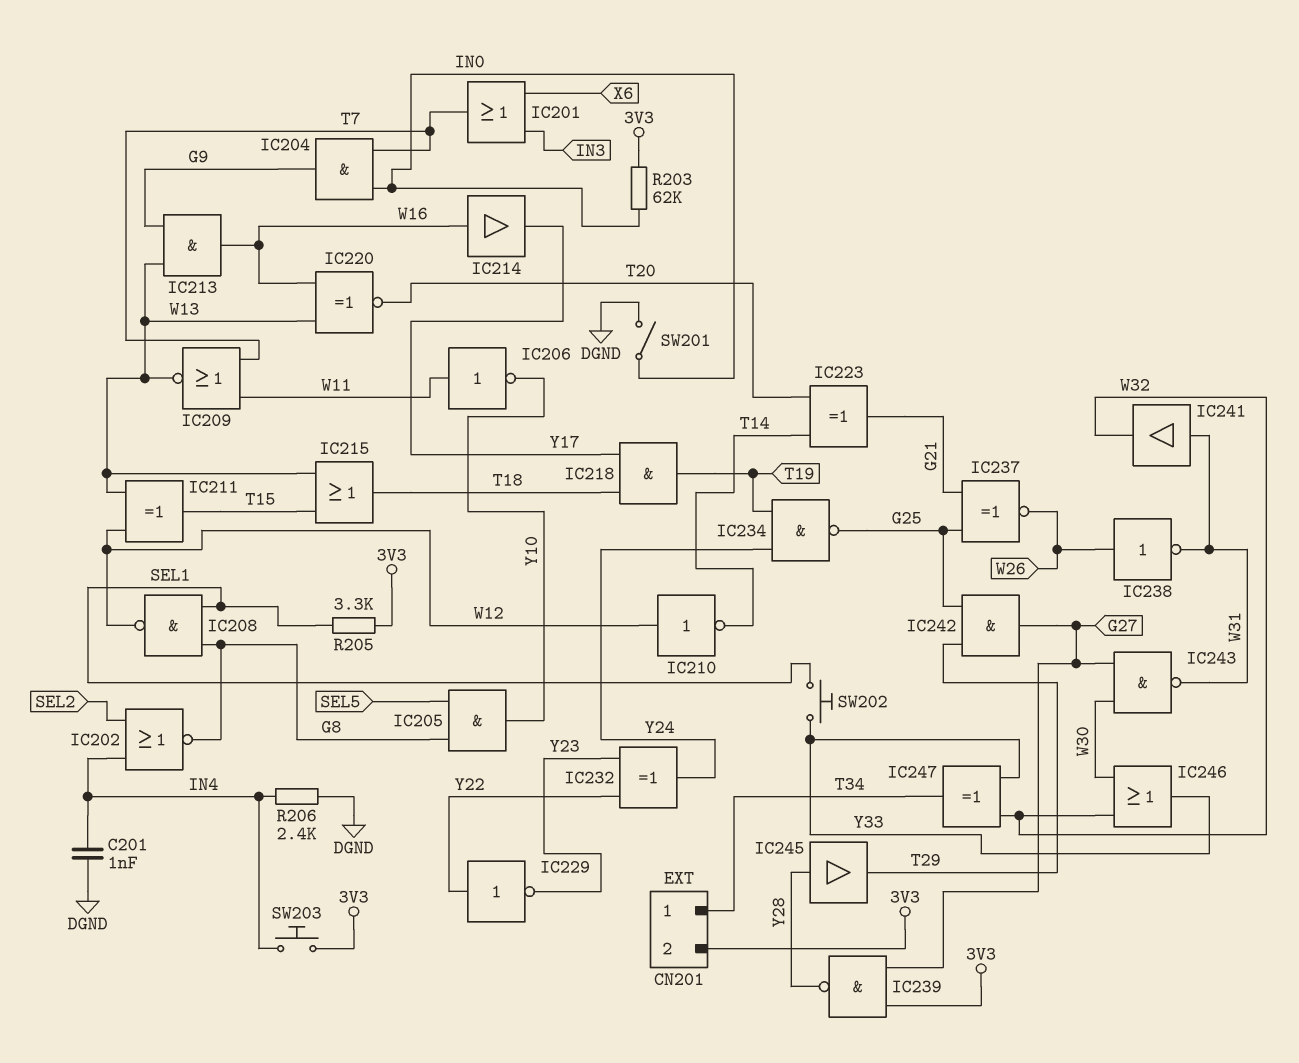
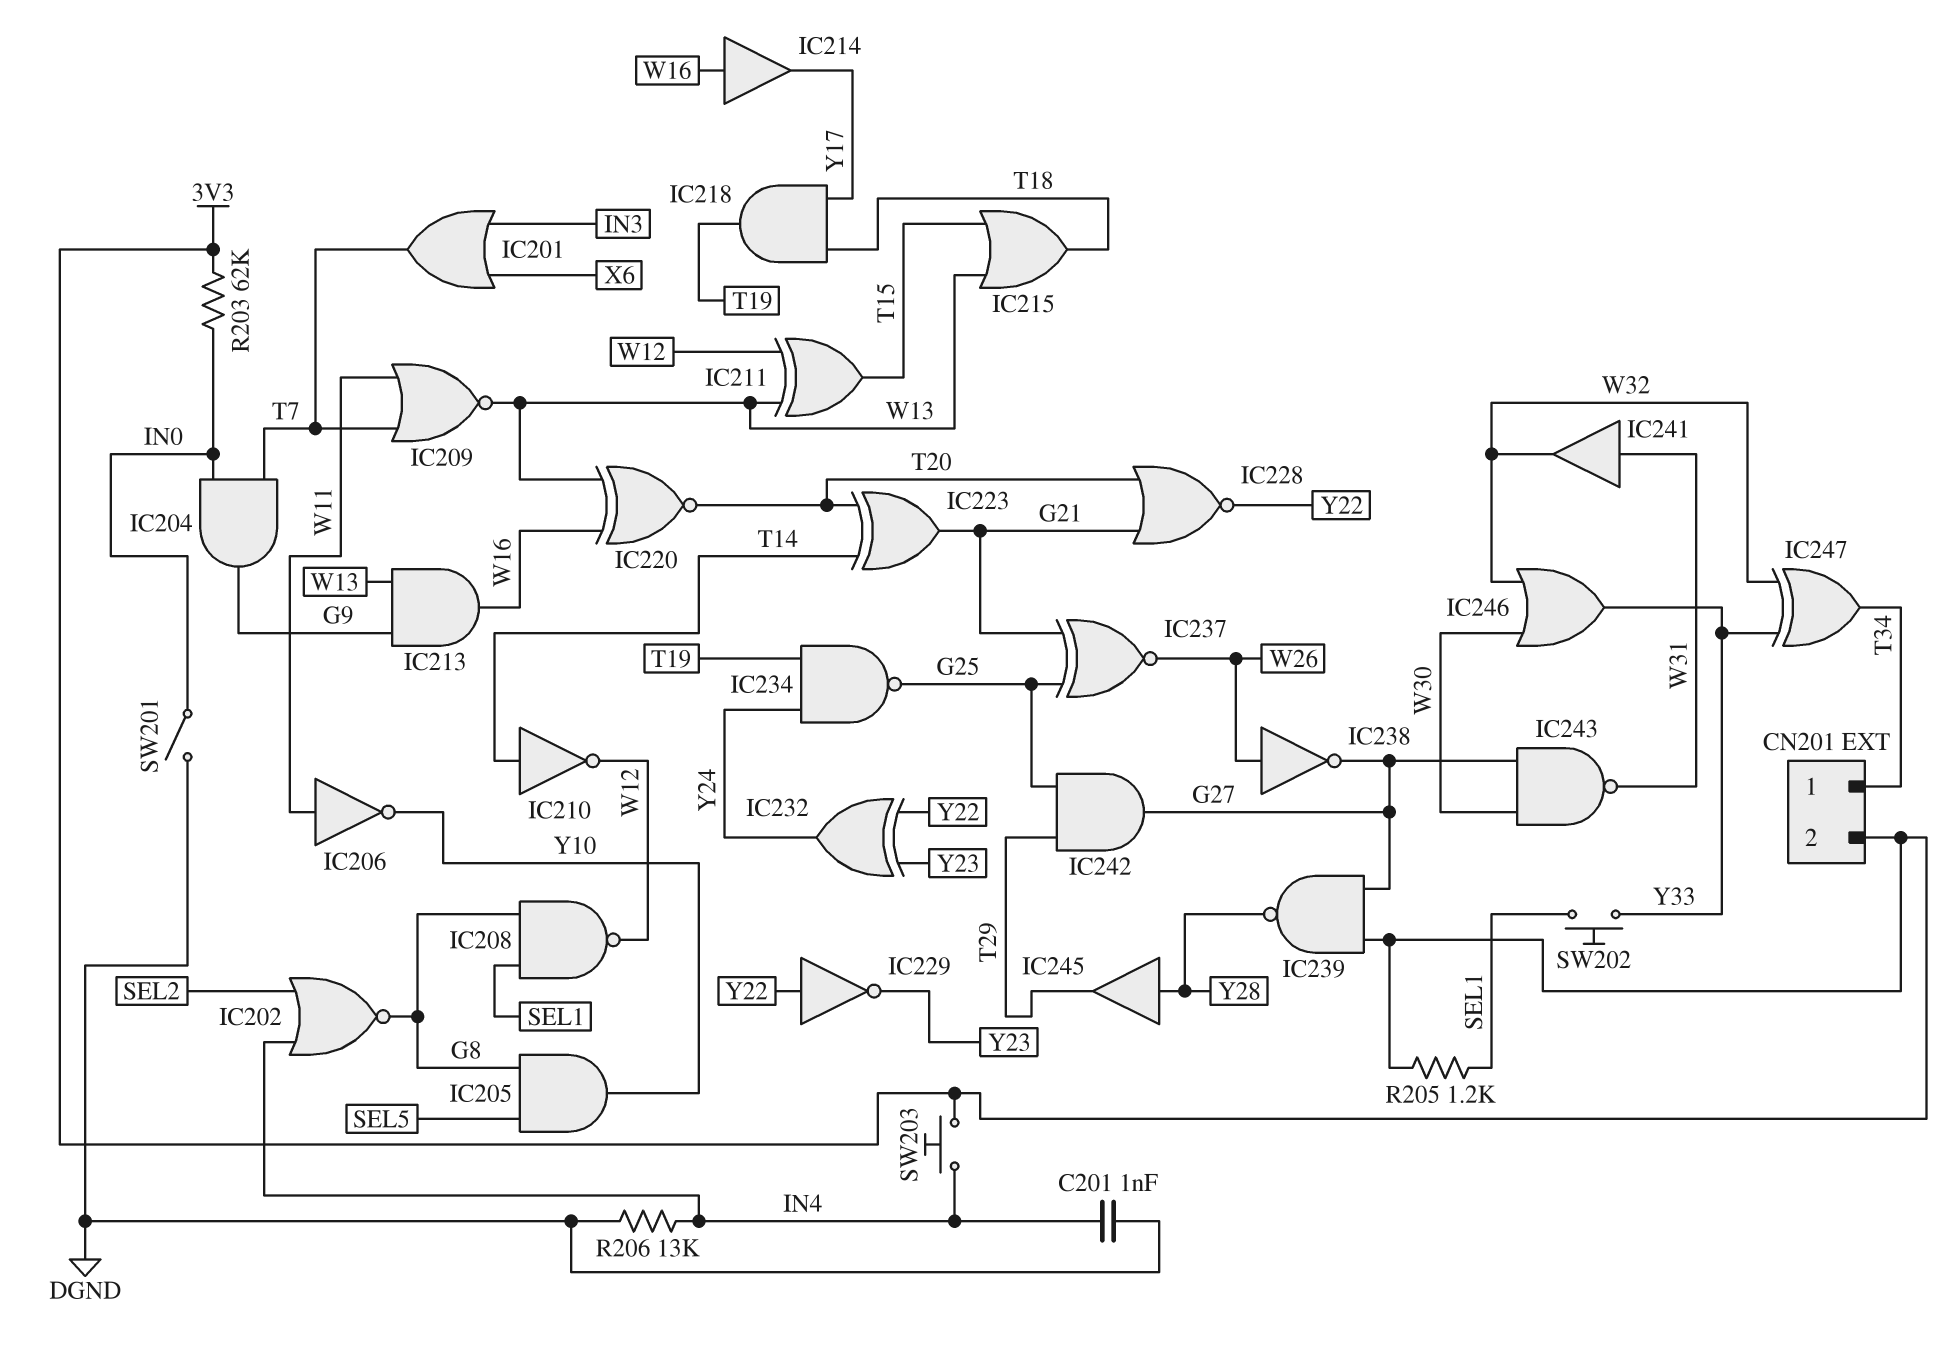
IC210: NOT (in W12, out T14) -> NOT (in T14, out W12)
IC228: none -> NOR (in G21, in T20, out Y22)
IC238: NOT (in W26, out W31) -> NOT (in W26, out G27)
R205: 3.3k (3V3, SEL1) -> 1.2k (3V3, SEL1)
R206: 2.4k (DGND, IN4) -> 13k (DGND, IN4)

